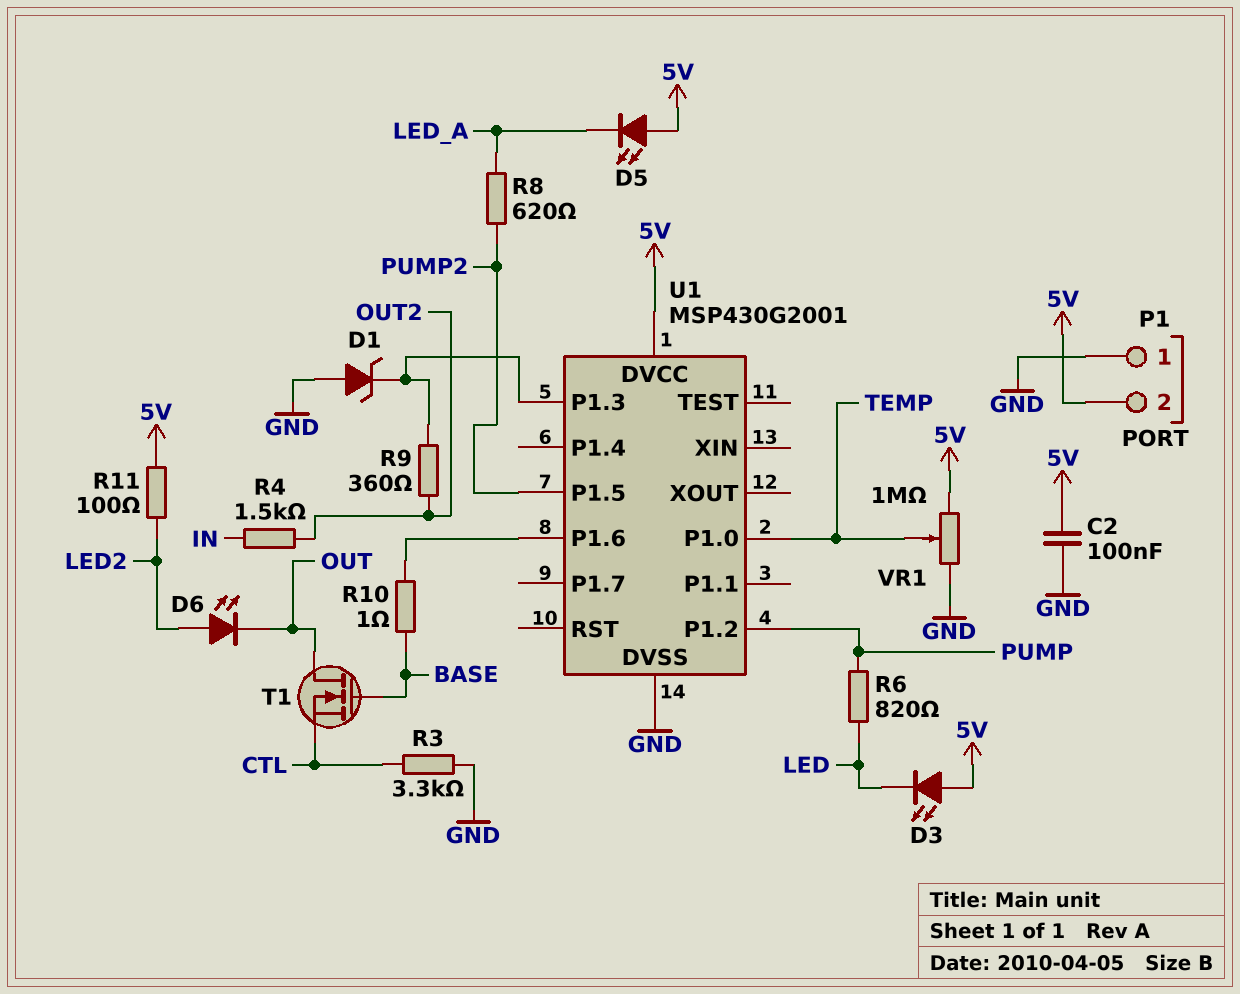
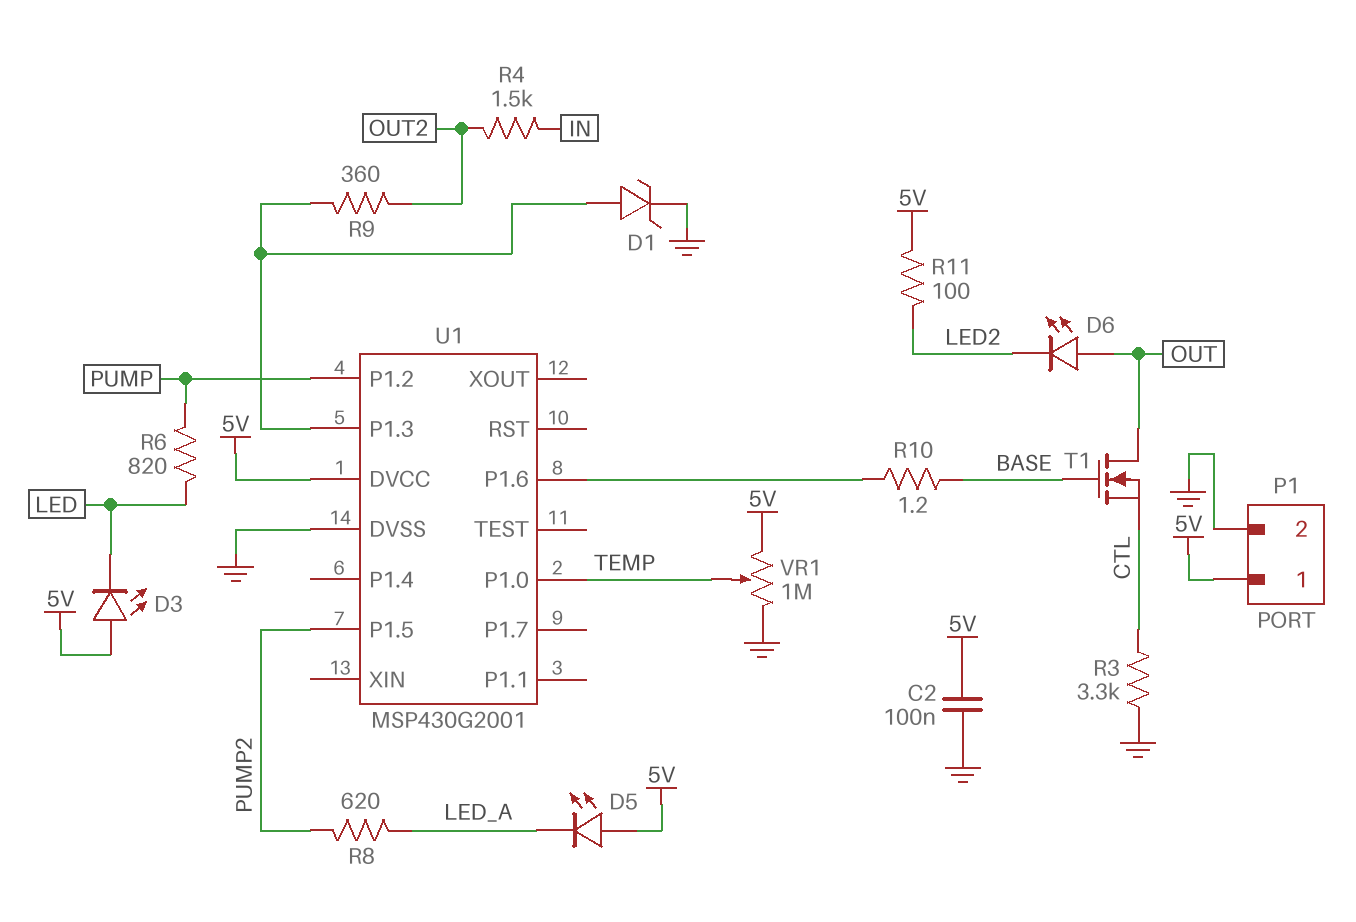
D1: zener (A GND, K U1/P1.3) -> zener (A U1/P1.3, K GND)
D6: LED (A LED2, K OUT) -> LED (A OUT, K LED2)
P1 pin 1: GND -> 5V
P1 pin 2: 5V -> GND
R10: 1 (BASE, U1/P1.6) -> 1.2 (BASE, U1/P1.6)

